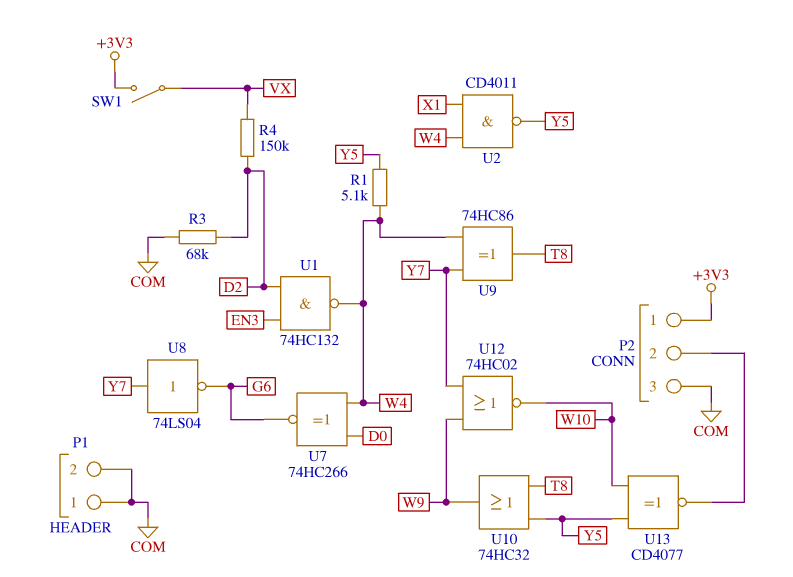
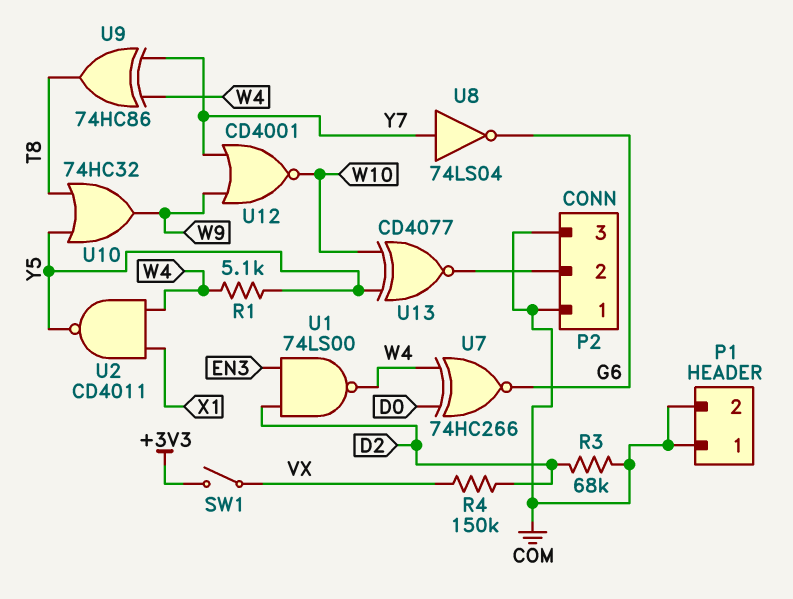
P2 pin 1: +3V3 -> COM
U1: NAND 74HC132 (in D2, in EN3, out W4) -> NAND 74LS00 (in D2, in EN3, out W4)
U12: NOR 74HC02 (in W9, in Y7, out W10) -> NOR CD4001 (in W9, in Y7, out W10)

